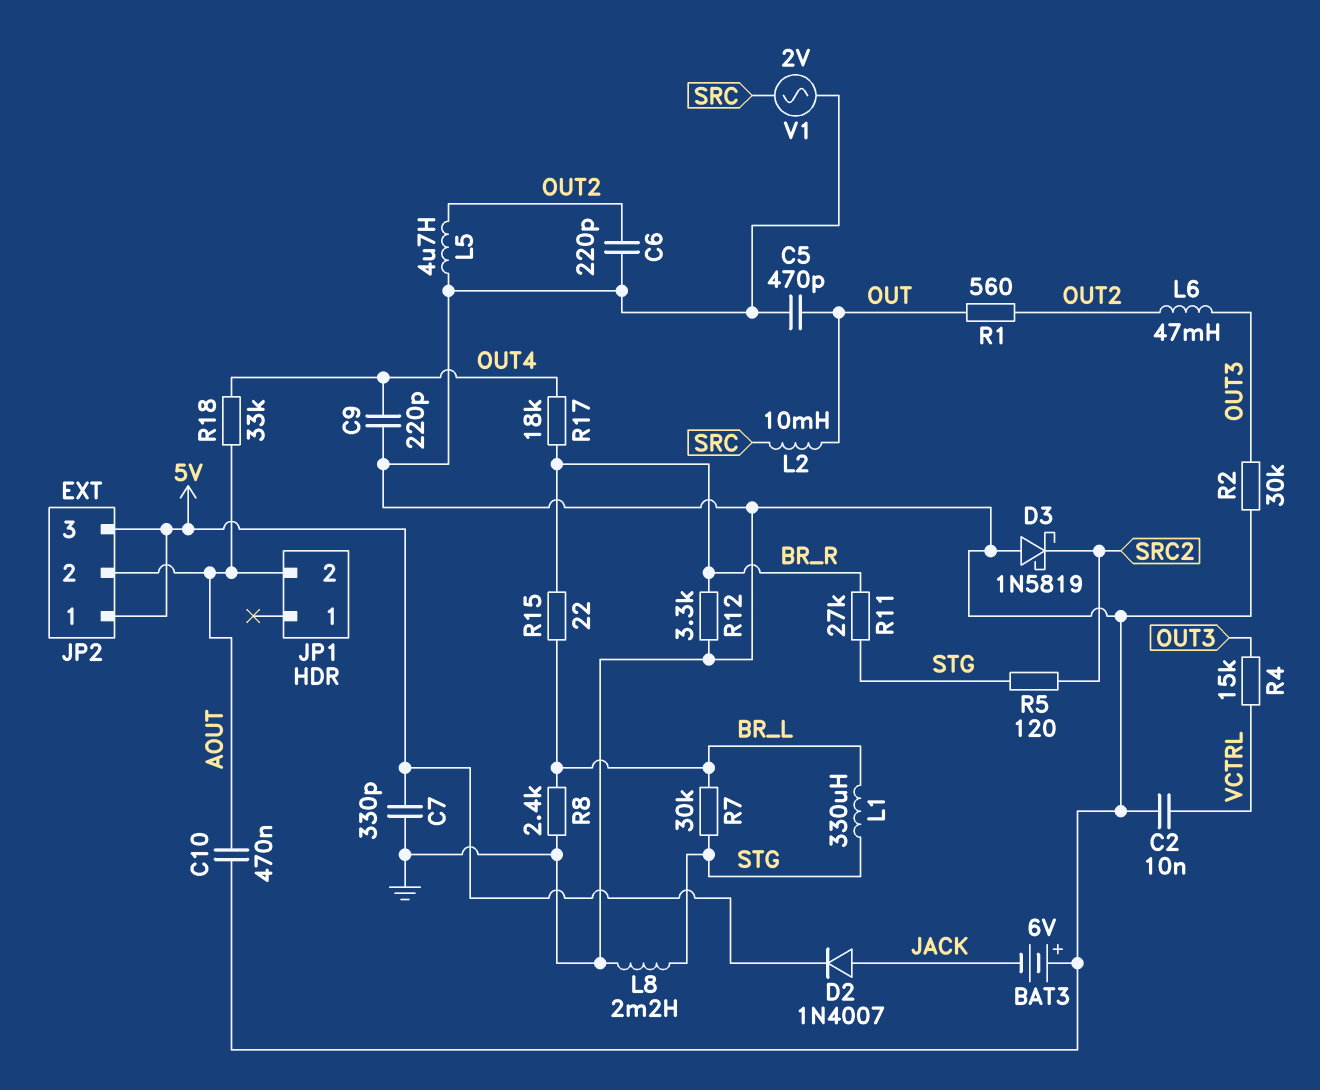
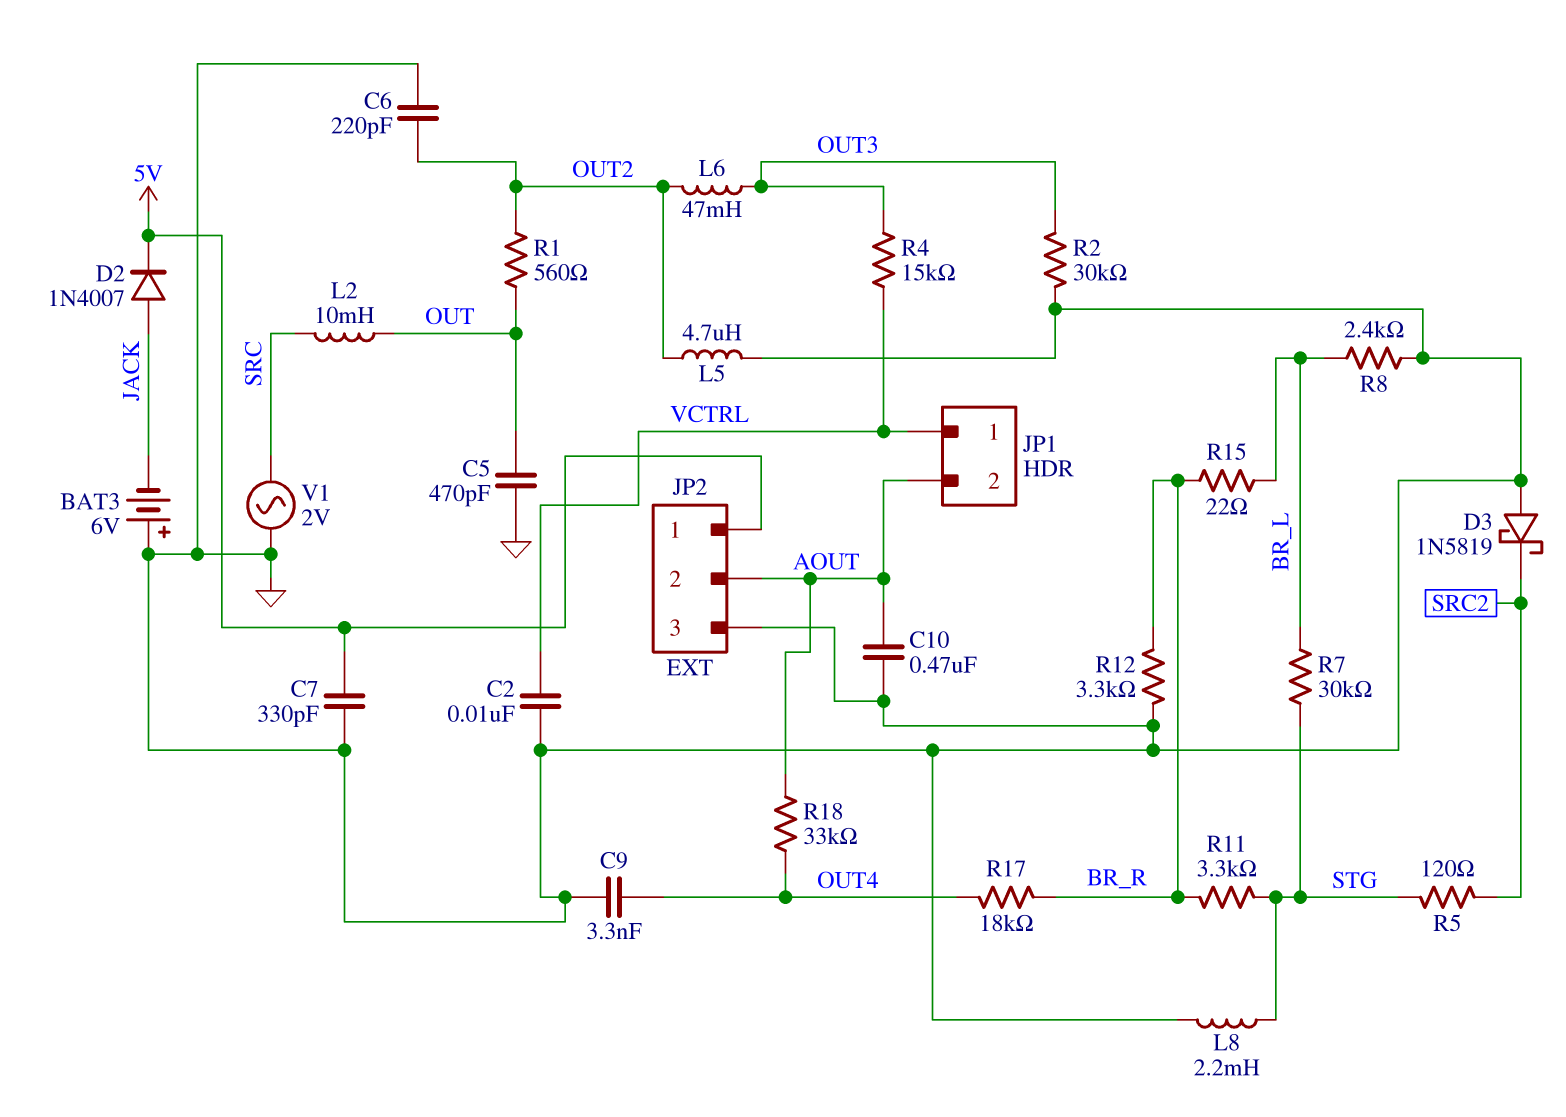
C9: 220pF (GND, OUT4) -> 3.3nF (GND, OUT4)
JP1 pin 1: none -> VCTRL
JP2 pin 3: 5V -> GND
L1: 330uH (BR_L, STG) -> none
R11: 27k (BR_R, STG) -> 3.3k (BR_R, STG)

